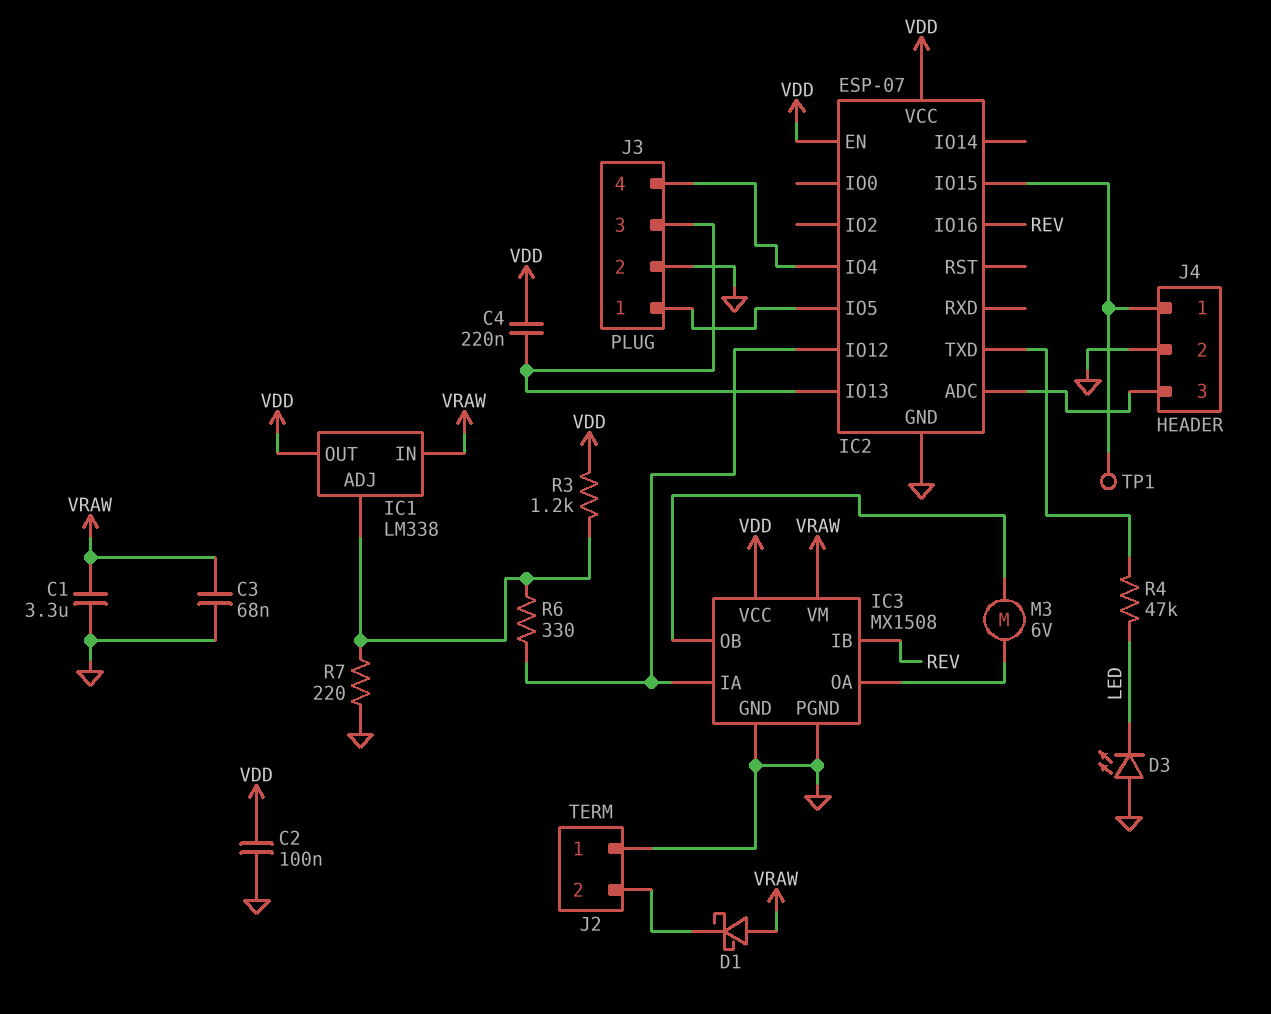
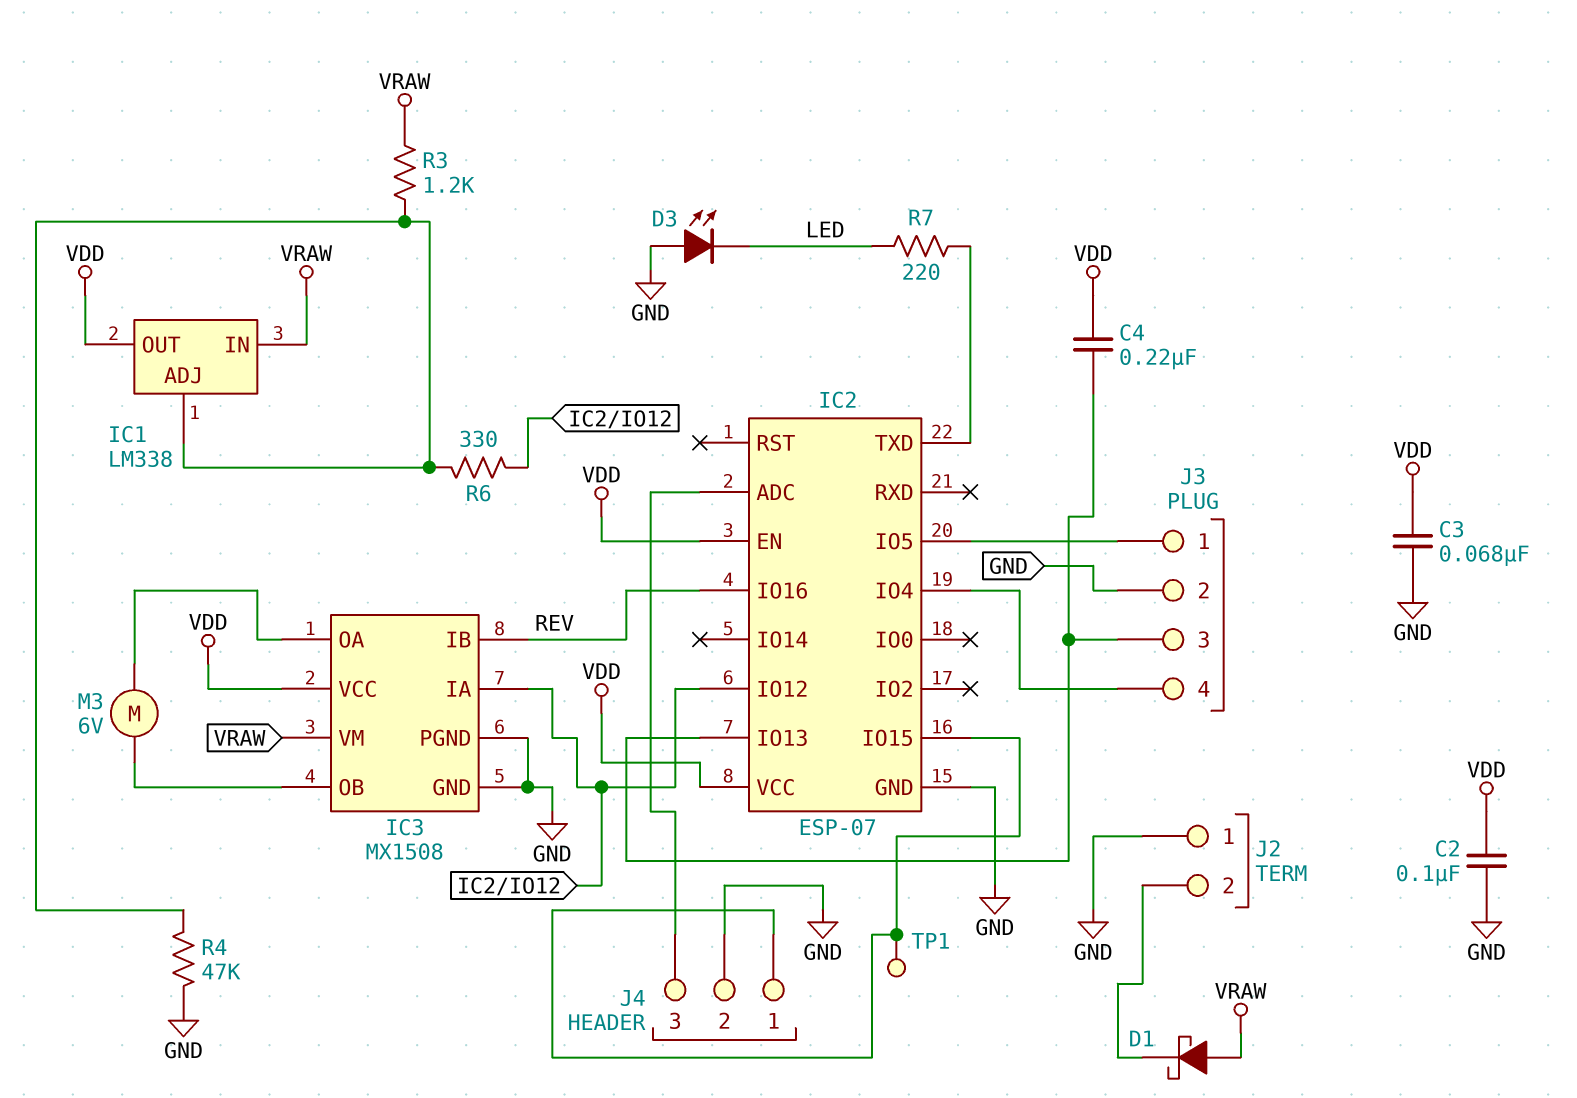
C1: 3.3uF (GND, VRAW) -> none
C3: 68nF (GND, VRAW) -> 68nF (GND, VDD)
R3: 1.2k (IC1/ADJ, VDD) -> 1.2k (IC1/ADJ, VRAW)
R4: 47k (IC2/TXD, LED) -> 47k (GND, IC1/ADJ)
R7: 220 (GND, IC1/ADJ) -> 220 (IC2/TXD, LED)

